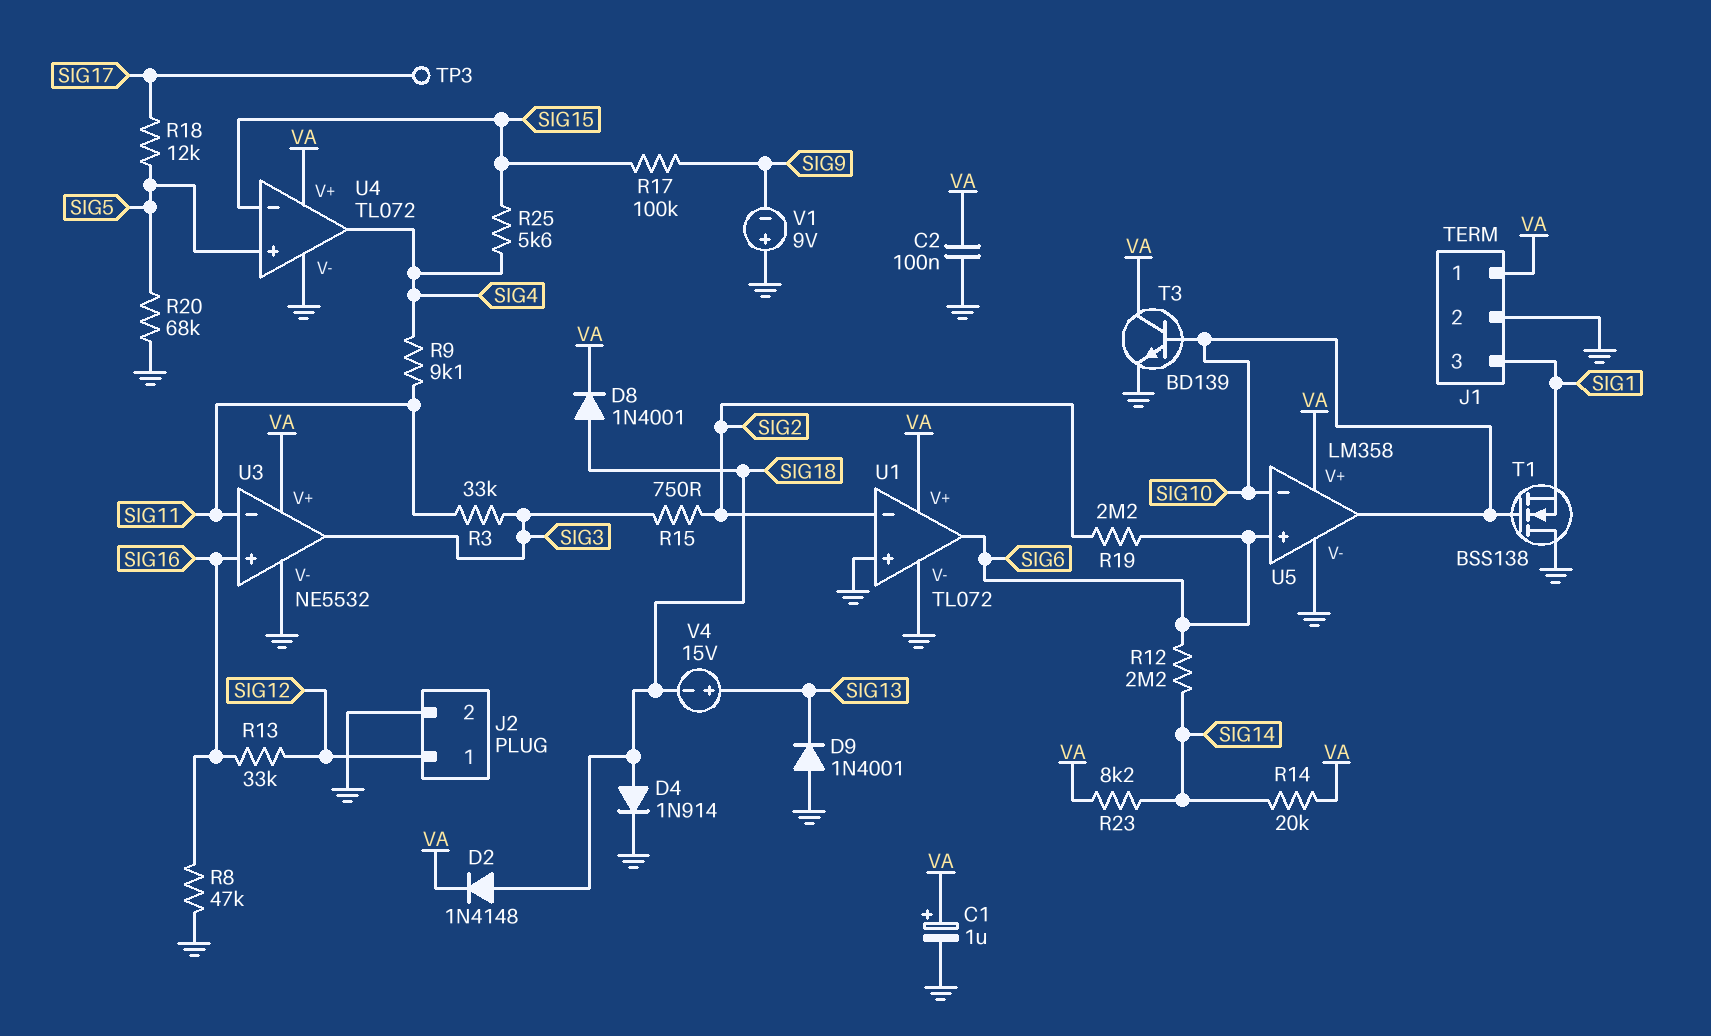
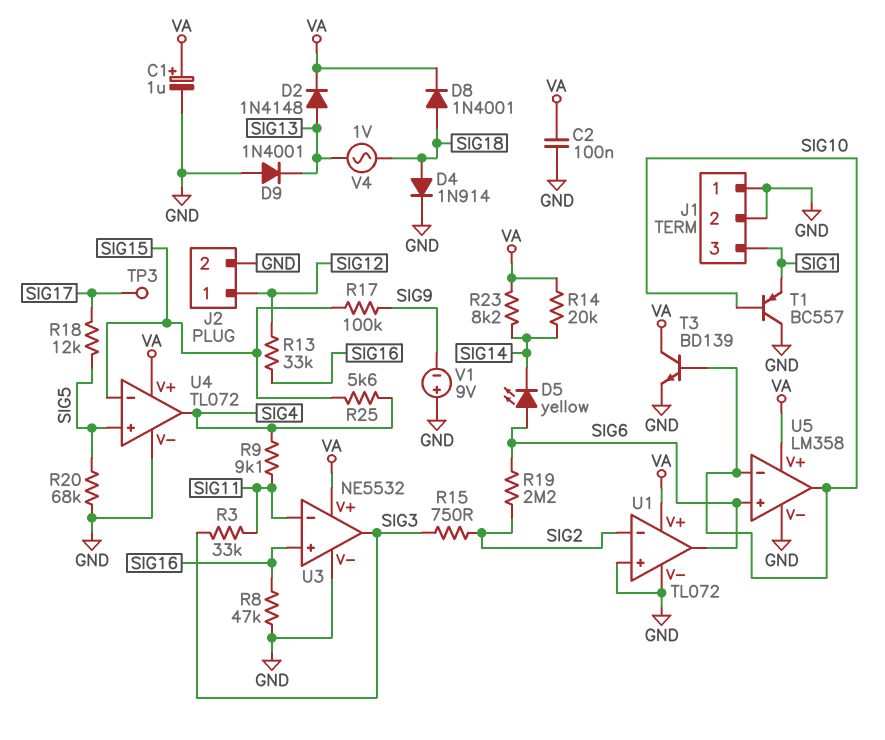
D2: diode 1N4148 (A SIG18, K VA) -> diode 1N4148 (A SIG13, K VA)
D5: none -> LED yellow (A SIG6, K SIG14)
J1 pin 1: VA -> GND
R12: 2.2M (SIG6, SIG14) -> none
T1: NMOS BSS138 (G SIG10, D GND, S SIG1) -> PNP BC557 (B SIG10, C GND, E SIG1)
V4: 15V (plus SIG13, minus SIG18) -> AC 1V (SIG13, SIG18)

